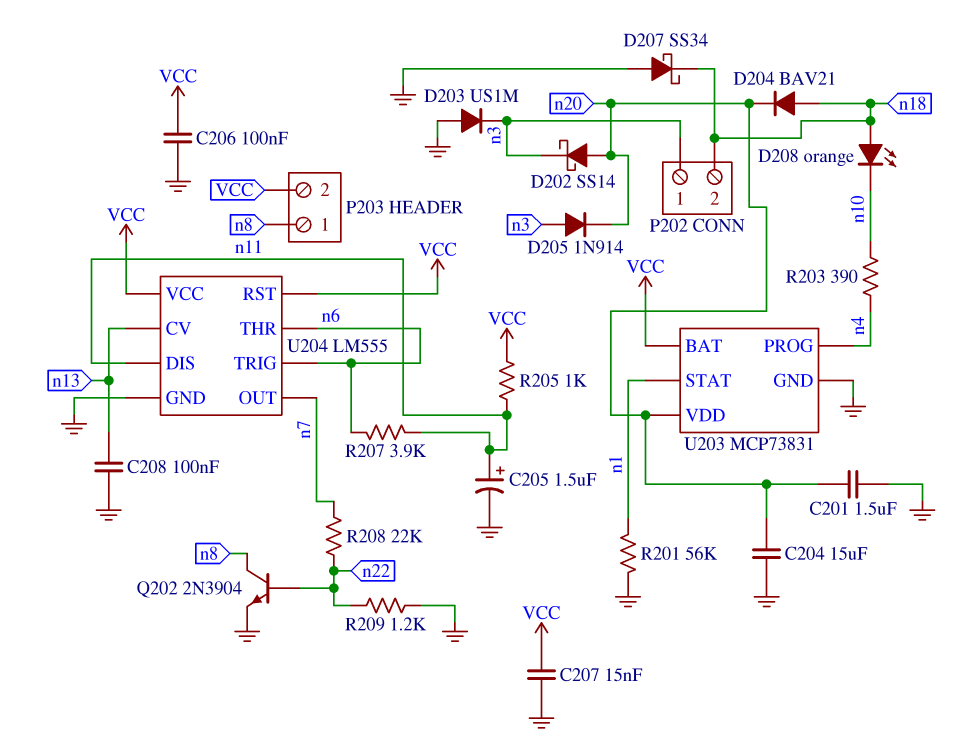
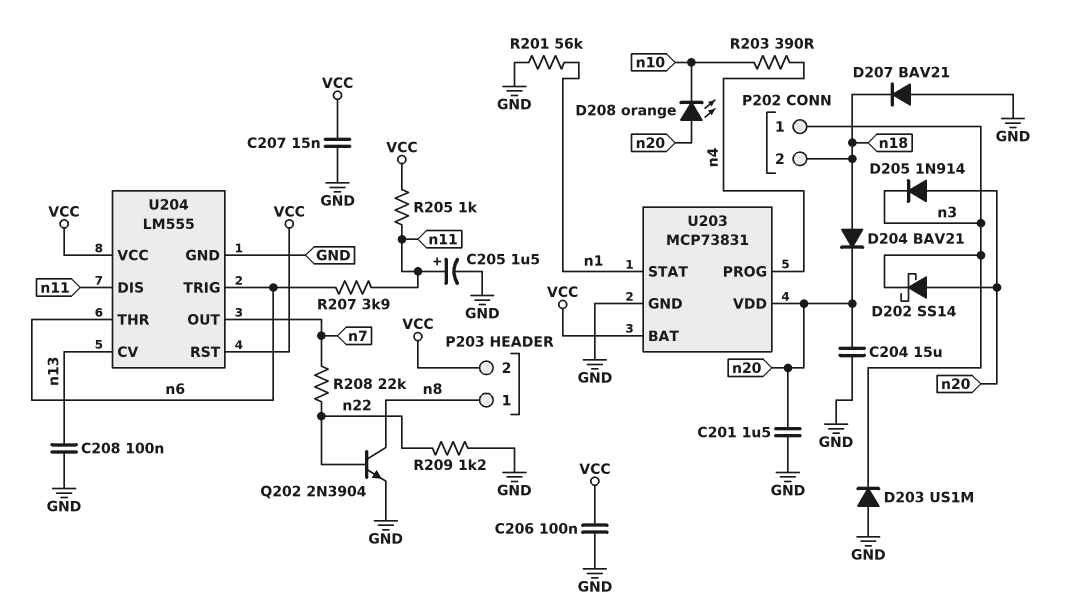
D205: diode 1N914 (A n3, K n20) -> diode 1N914 (A n20, K n3)
D207: schottky SS34 (A GND, K n18) -> diode BAV21 (A GND, K n18)
D208: LED orange (A n18, K n10) -> LED orange (A n20, K n10)

